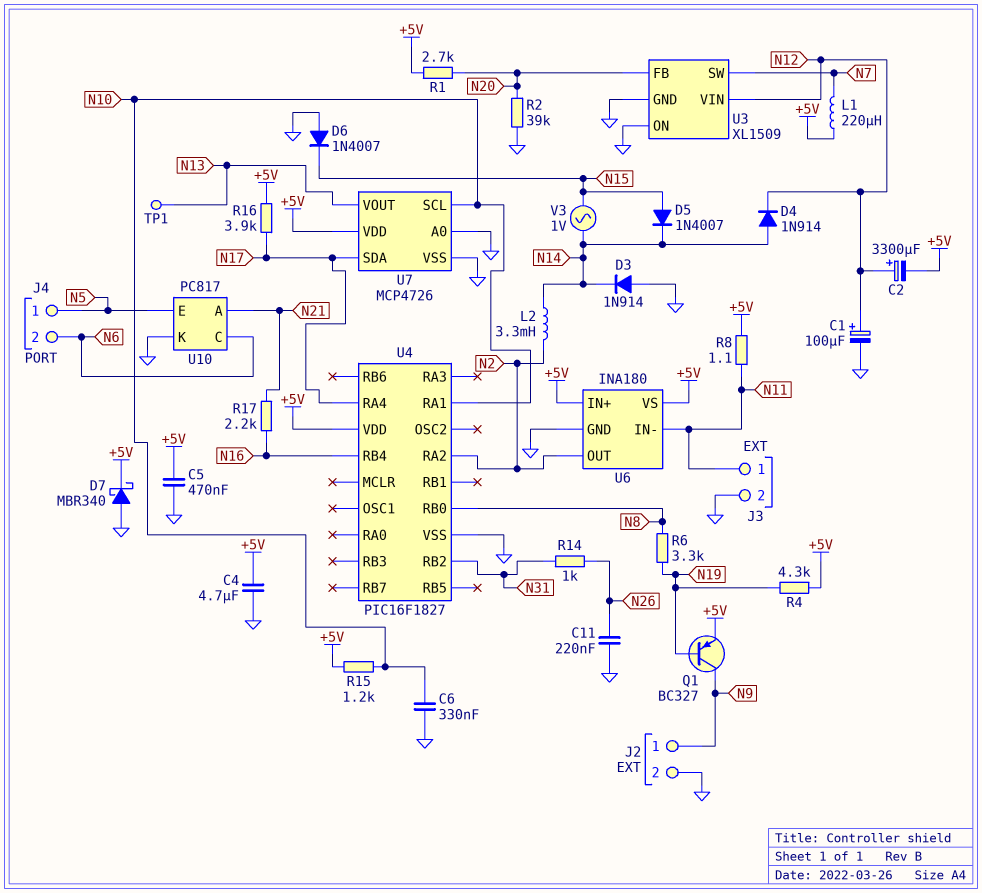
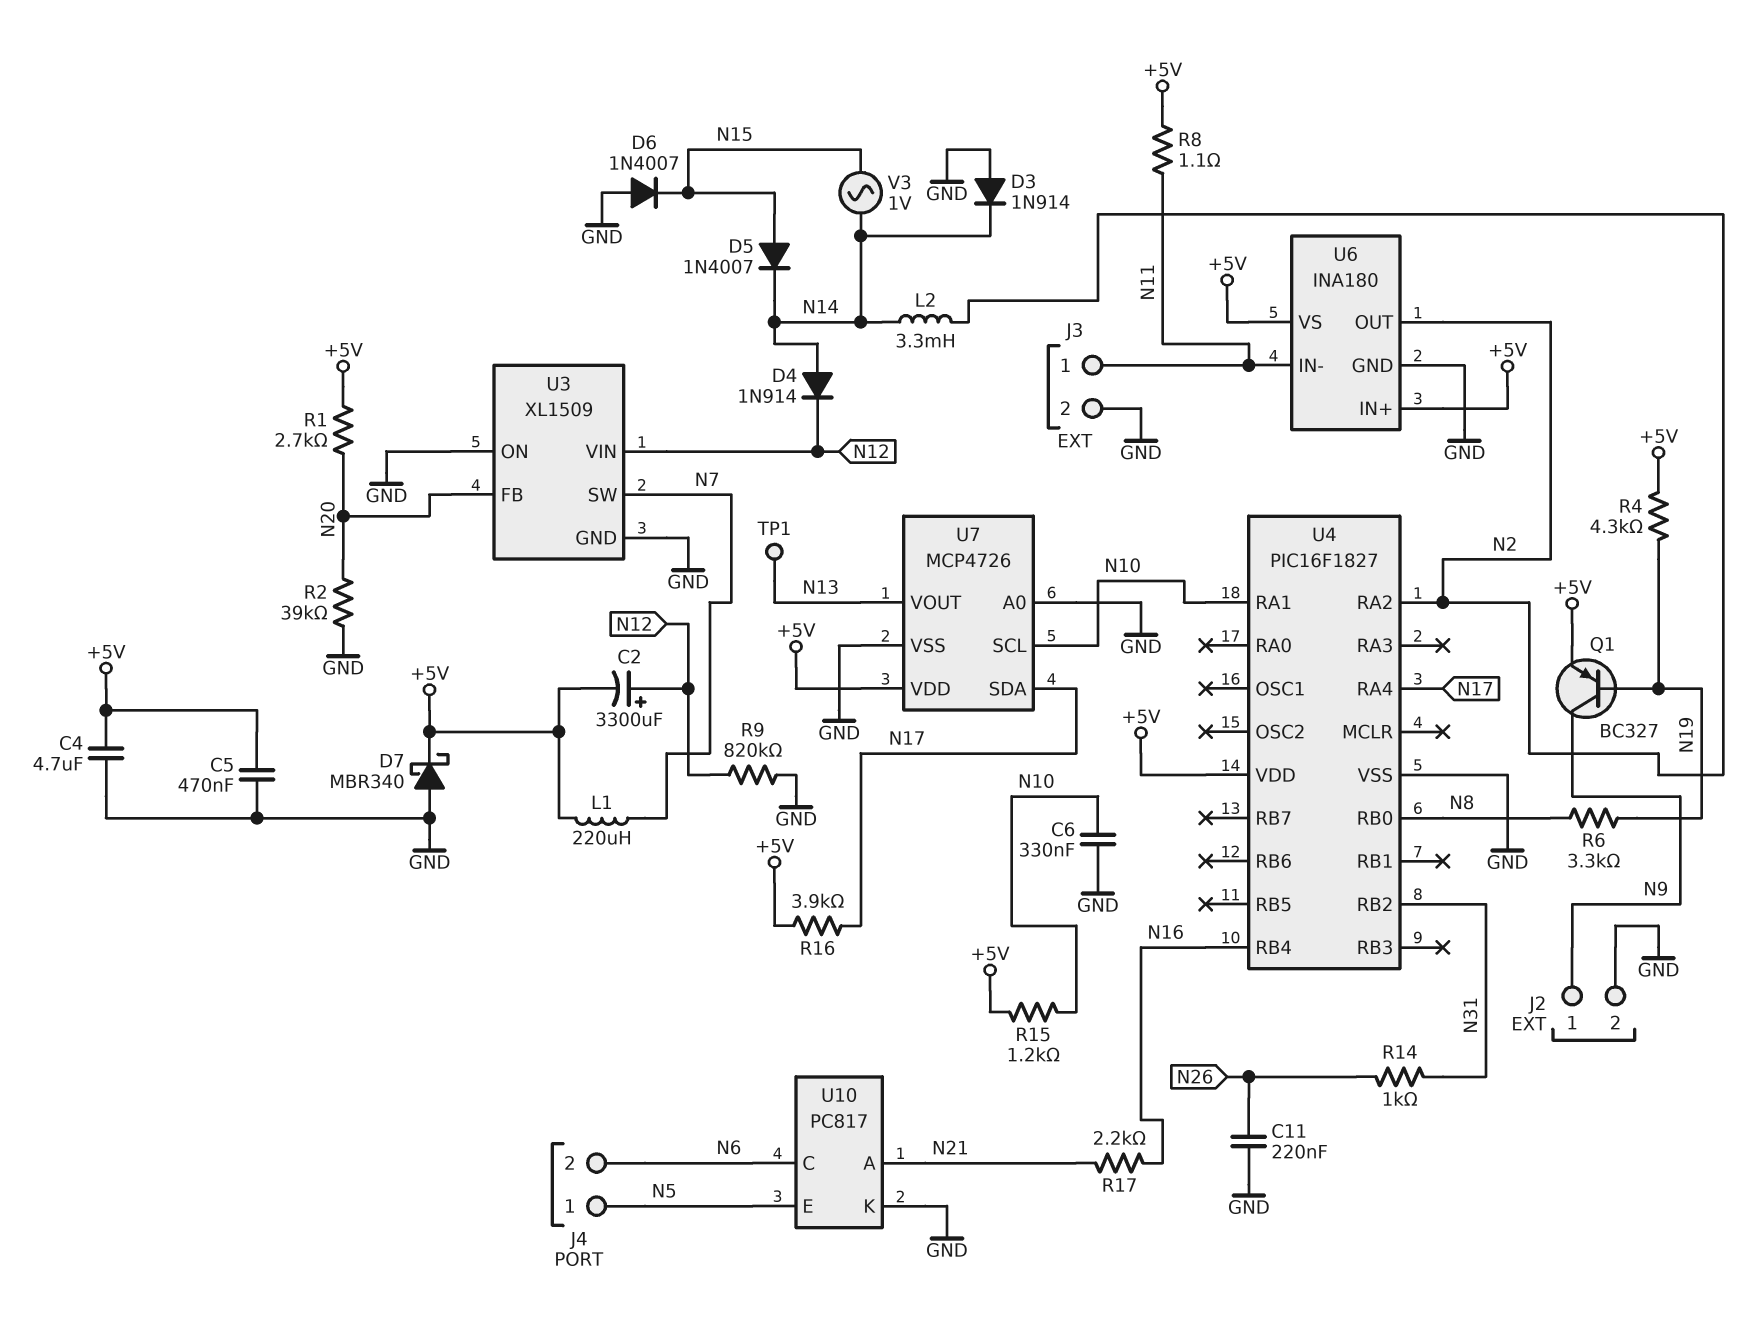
C1: 100uF (plus N12, minus GND) -> none
R9: none -> 820k (GND, N12)

